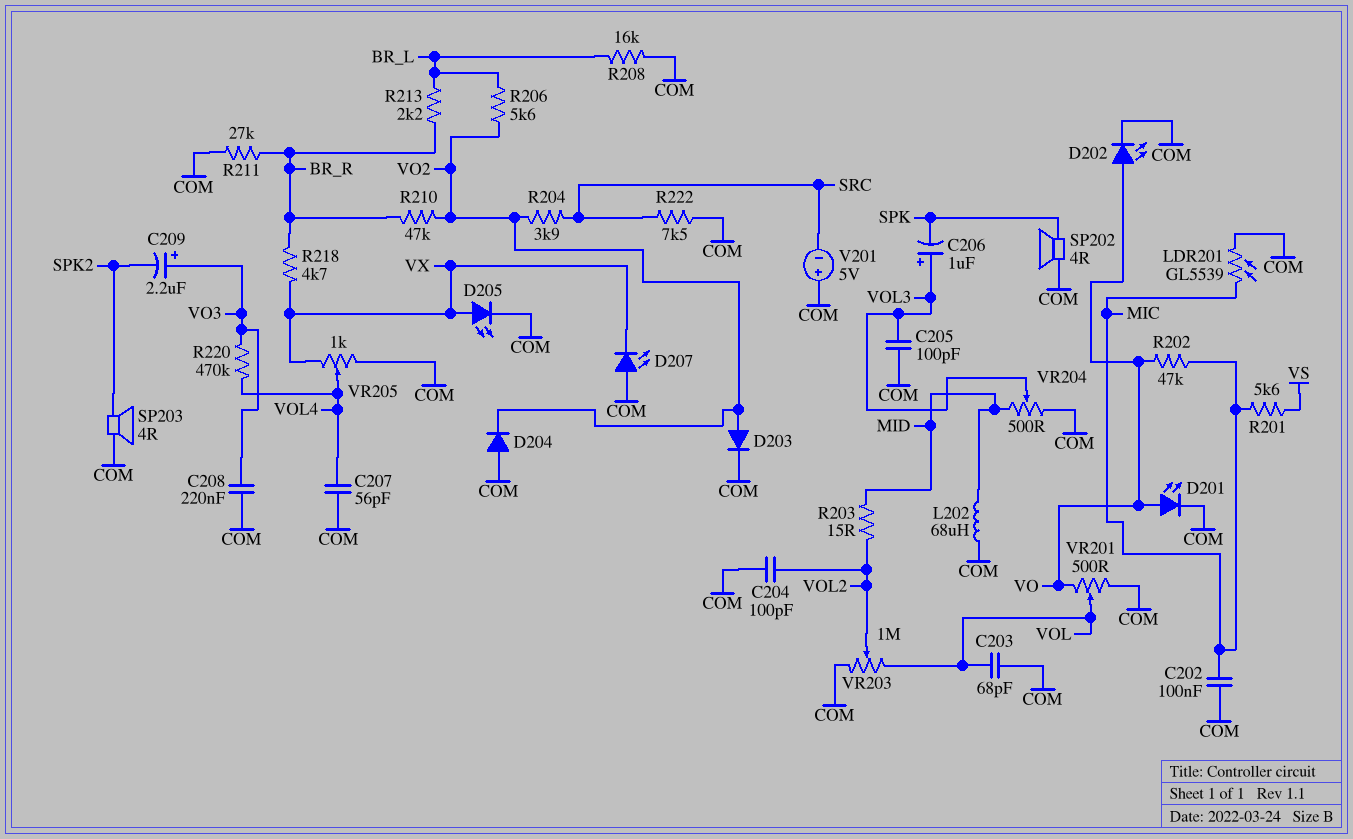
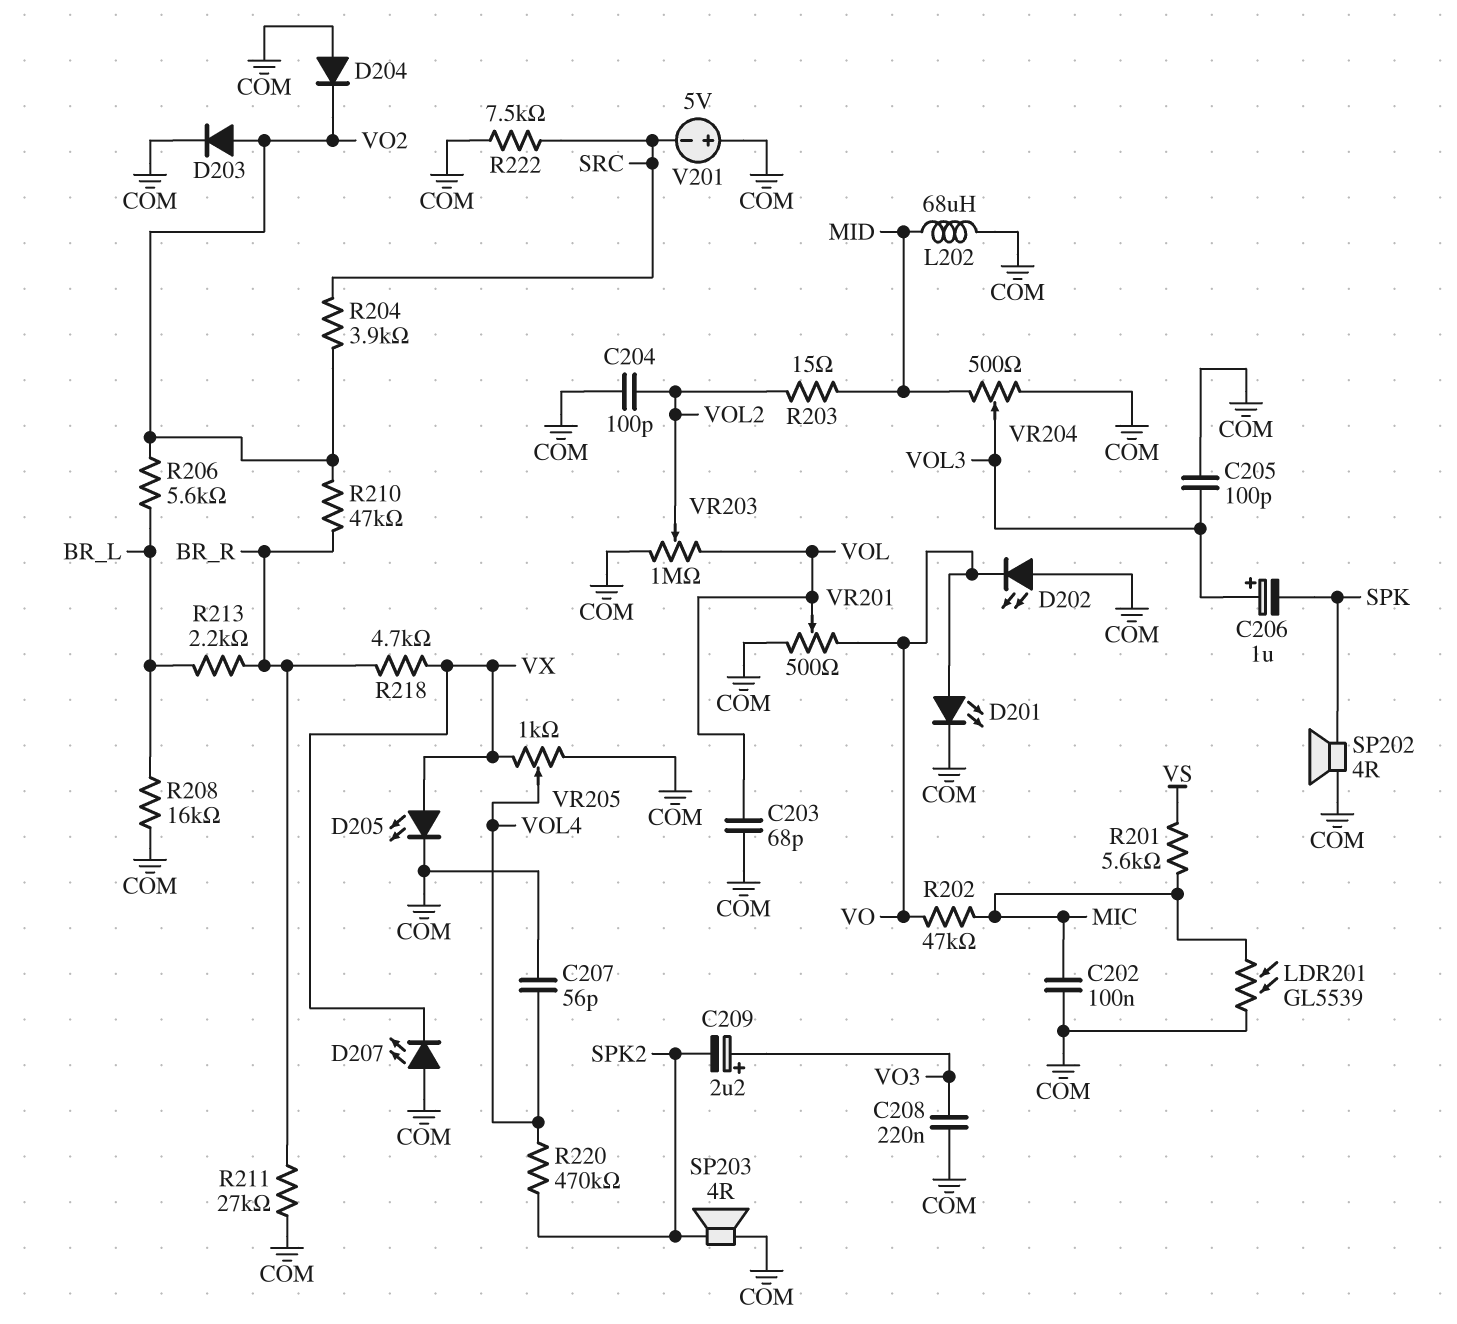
D202: LED (A VO, K COM) -> LED (A COM, K VO)
R220: 470k (VO3, VOL4) -> 470k (SPK2, VOL4)

